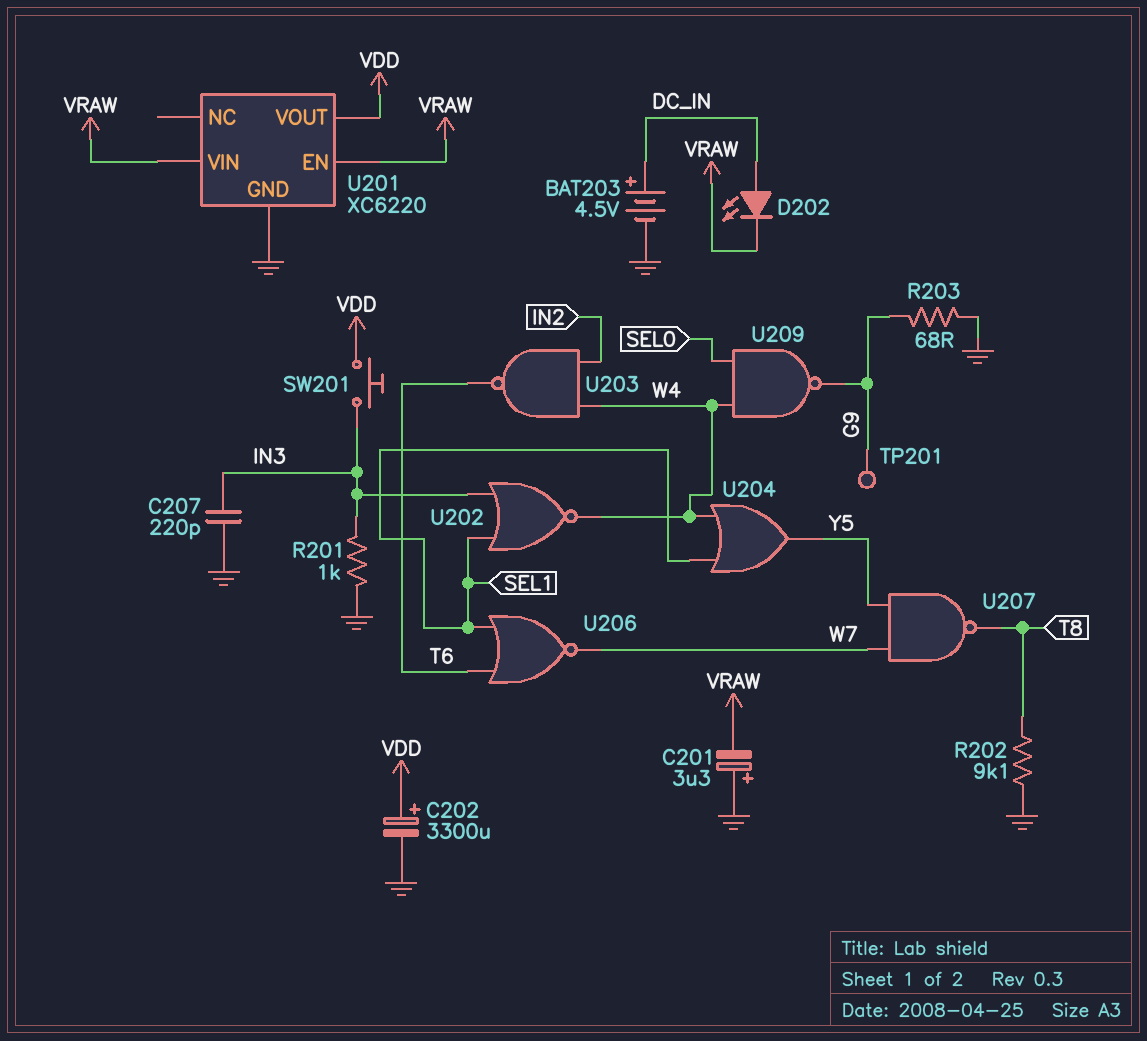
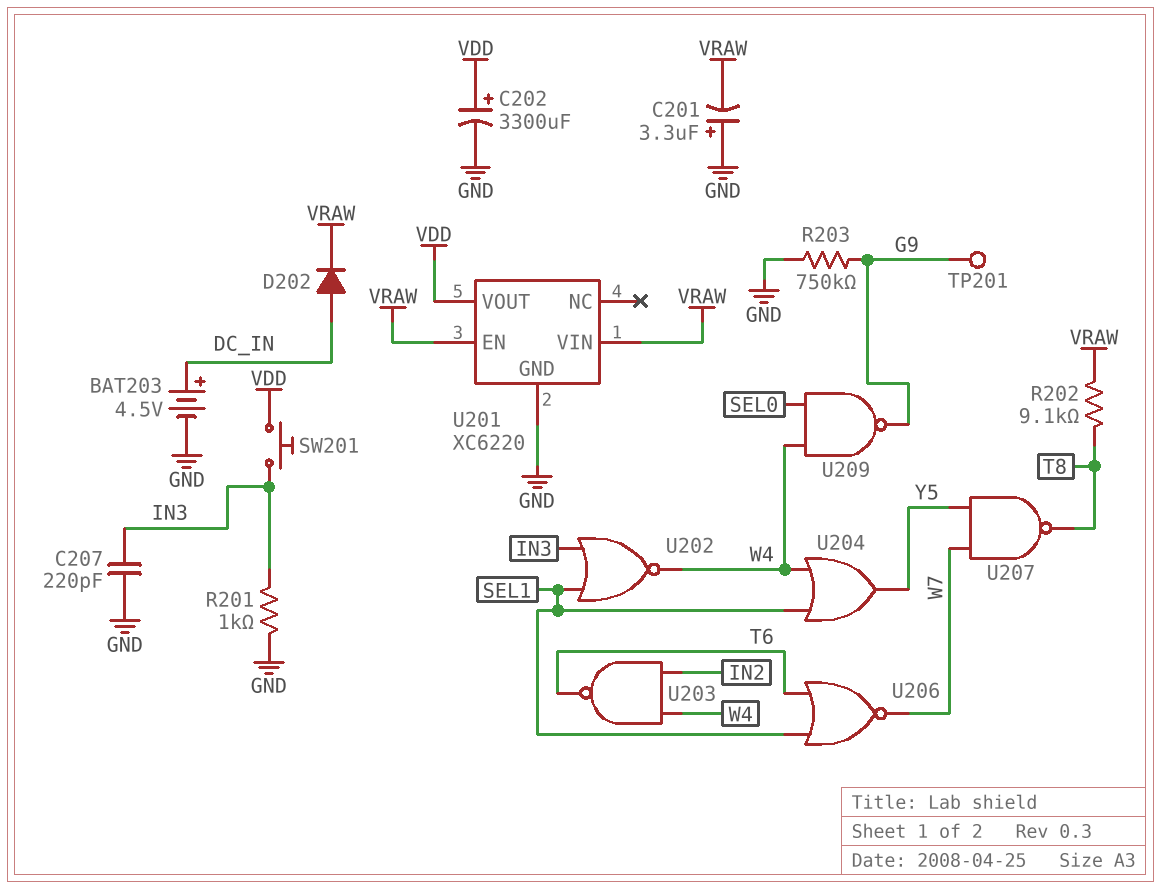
D202: LED (A DC_IN, K VRAW) -> diode (A DC_IN, K VRAW)
R202: 9.1k (GND, T8) -> 9.1k (T8, VRAW)
R203: 68 (G9, GND) -> 750k (G9, GND)

